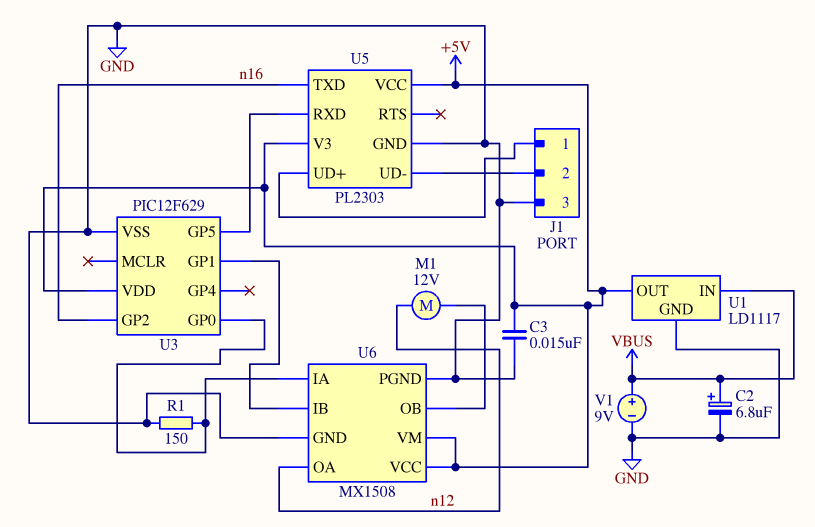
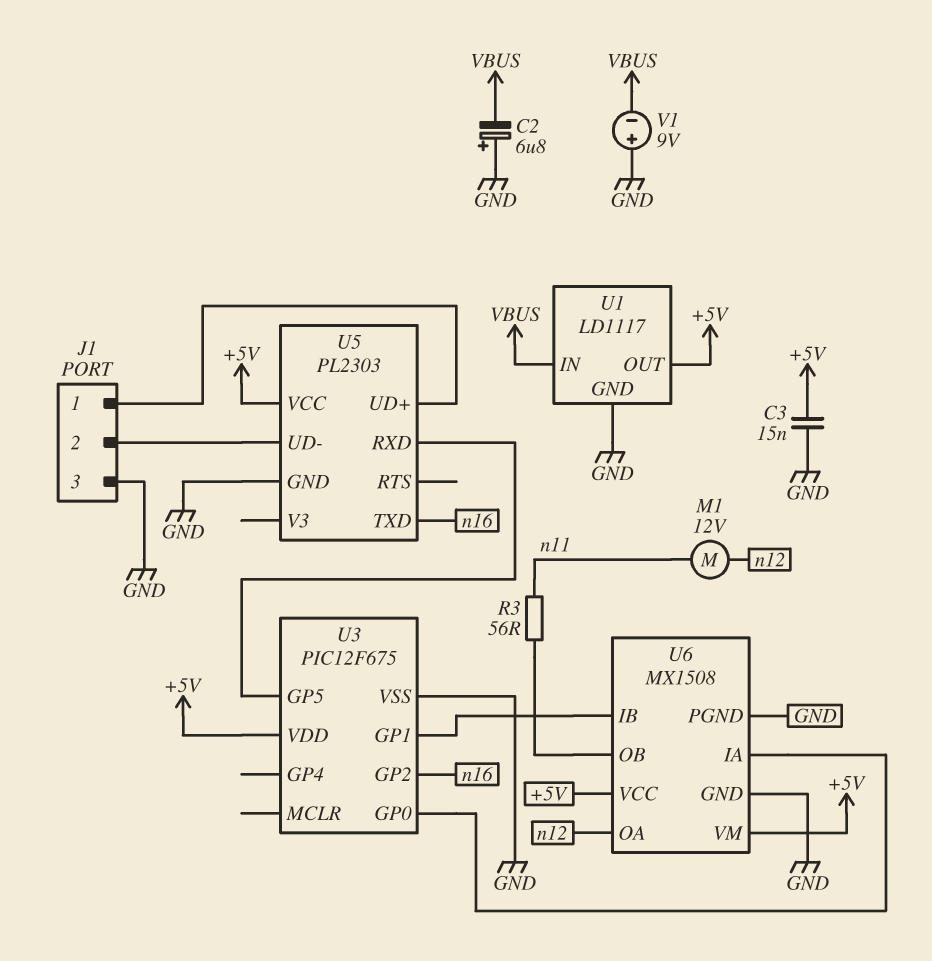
C2: 6.8uF (plus VBUS, minus GND) -> 6.8uF (plus GND, minus VBUS)
M1: motor 12V (U6/OB, n12) -> motor 12V (n11, n12)
R1: 150 (GND, U3/GP0) -> none
R3: none -> 56 (U6/OB, n11)
U3: PIC12F629 -> PIC12F675
U5 pin V3: +5V -> none
V1: 9V (plus VBUS, minus GND) -> 9V (plus GND, minus VBUS)

